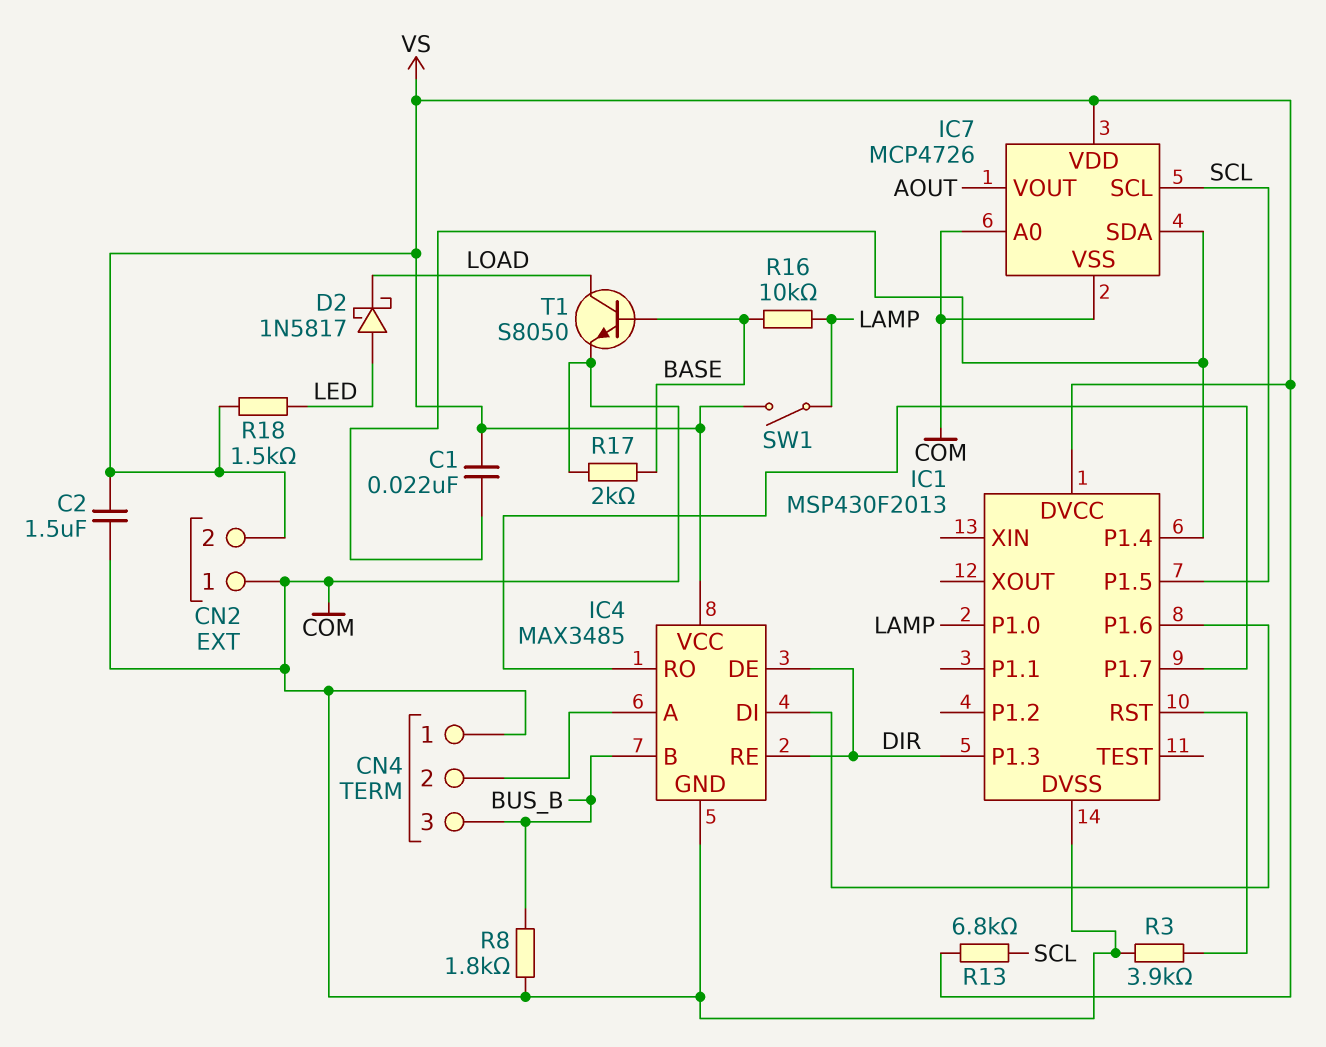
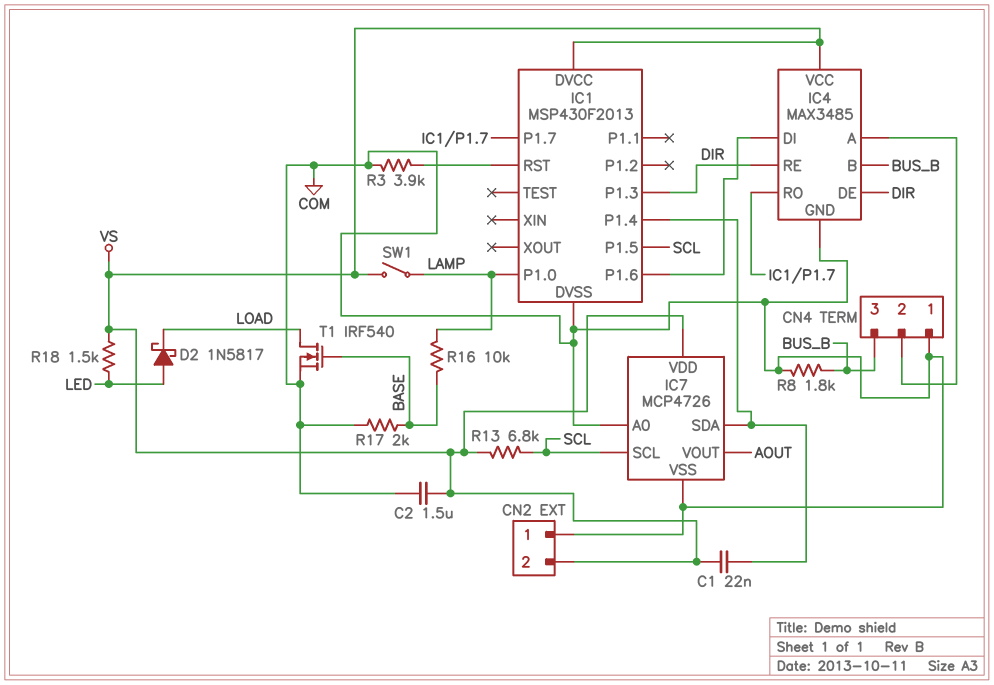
T1: NPN S8050 (B BASE, C LOAD, E COM) -> NMOS IRF540 (G BASE, D LOAD, S COM)

